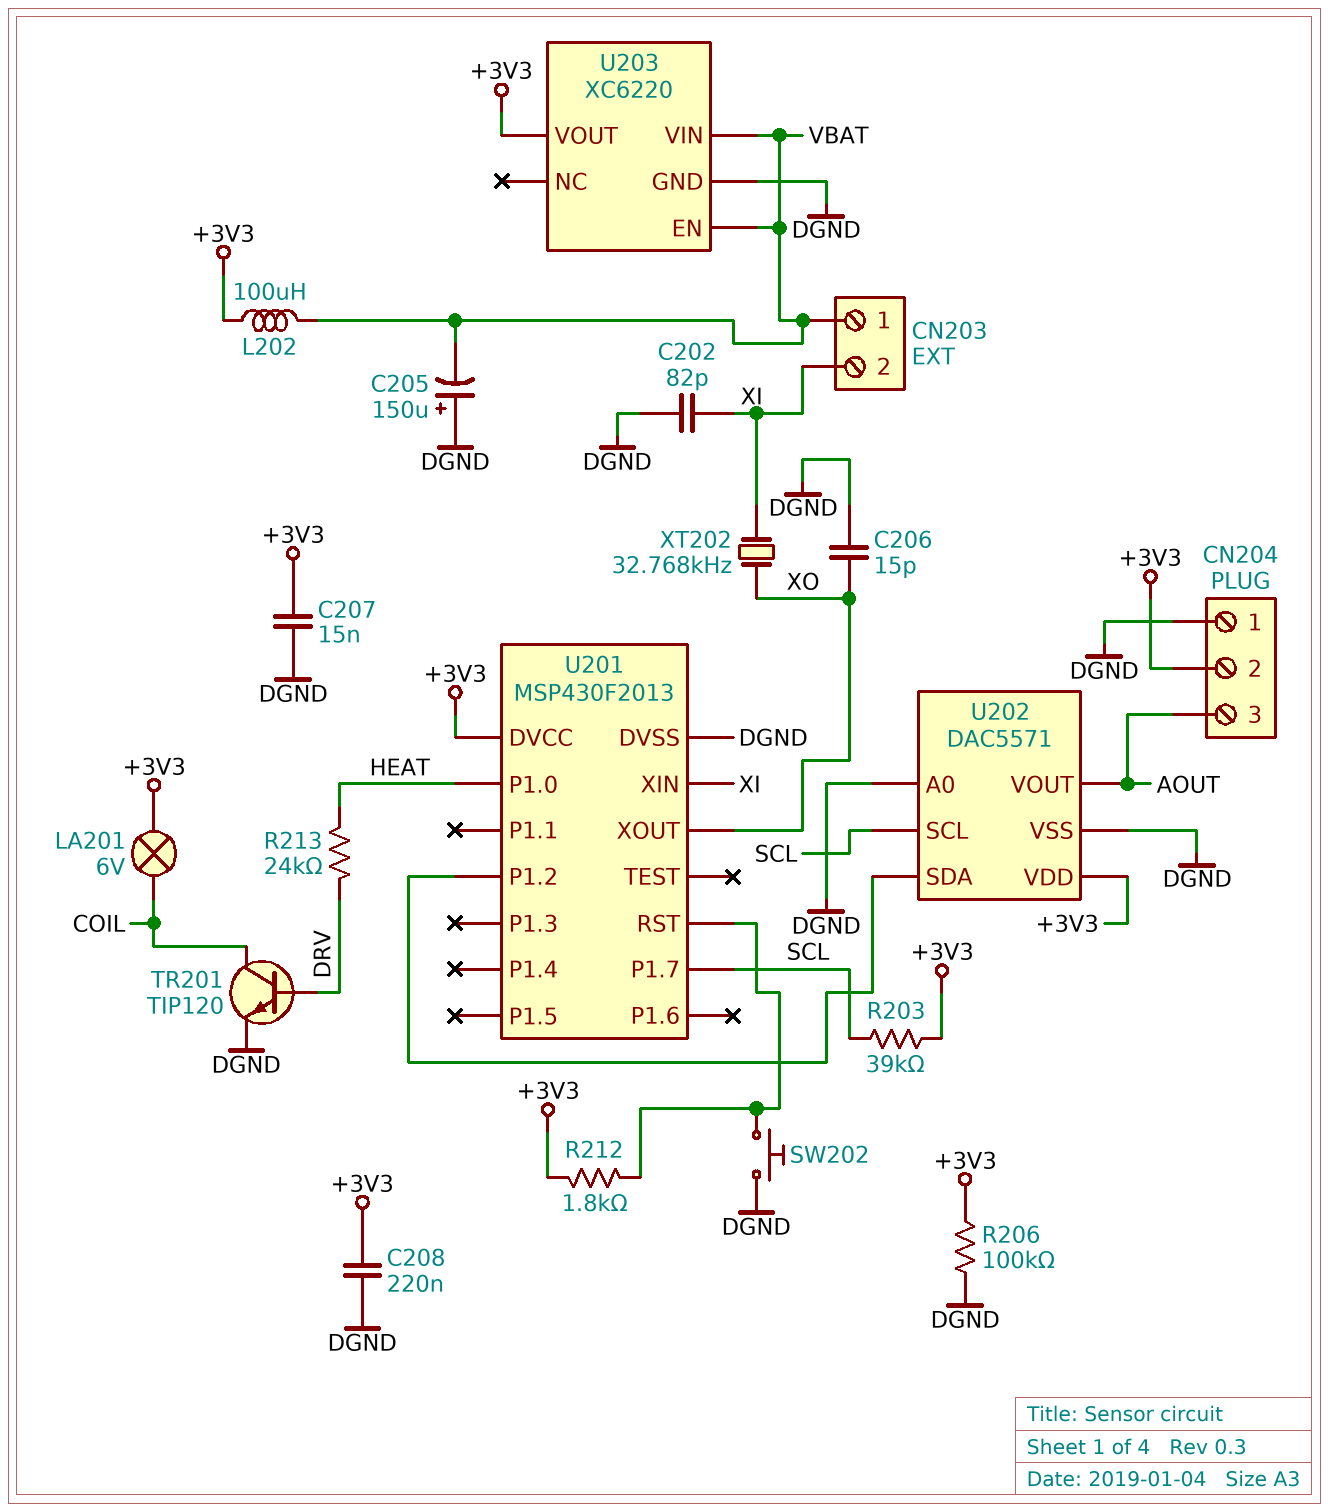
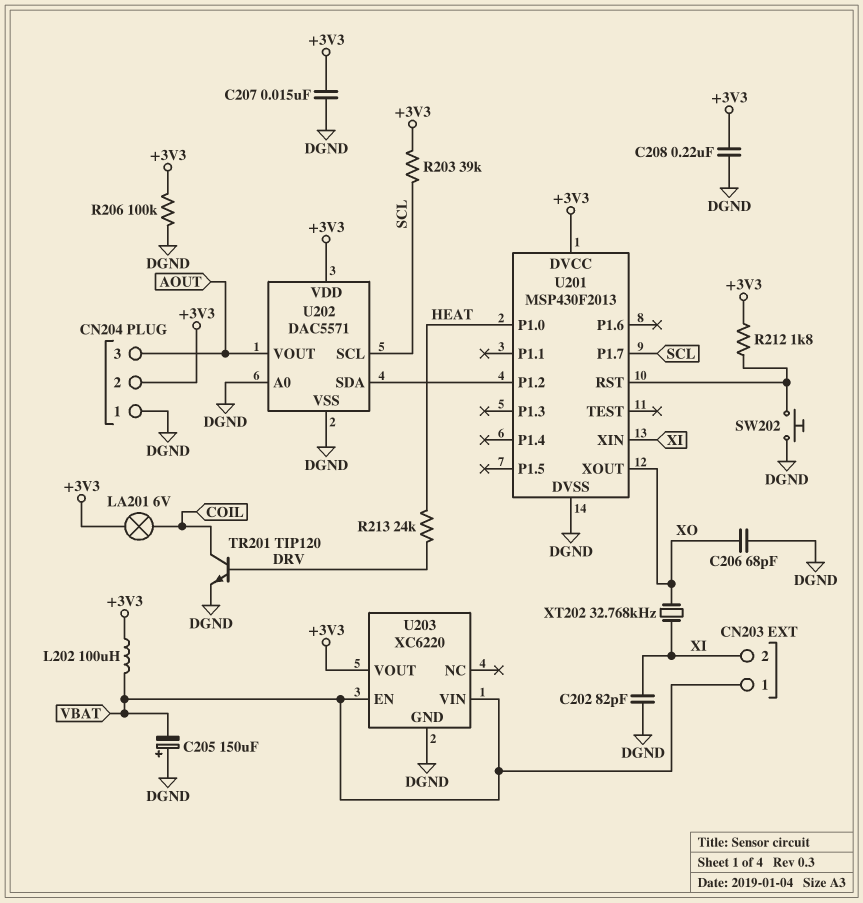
C206: 15pF (DGND, XO) -> 68pF (DGND, XO)

